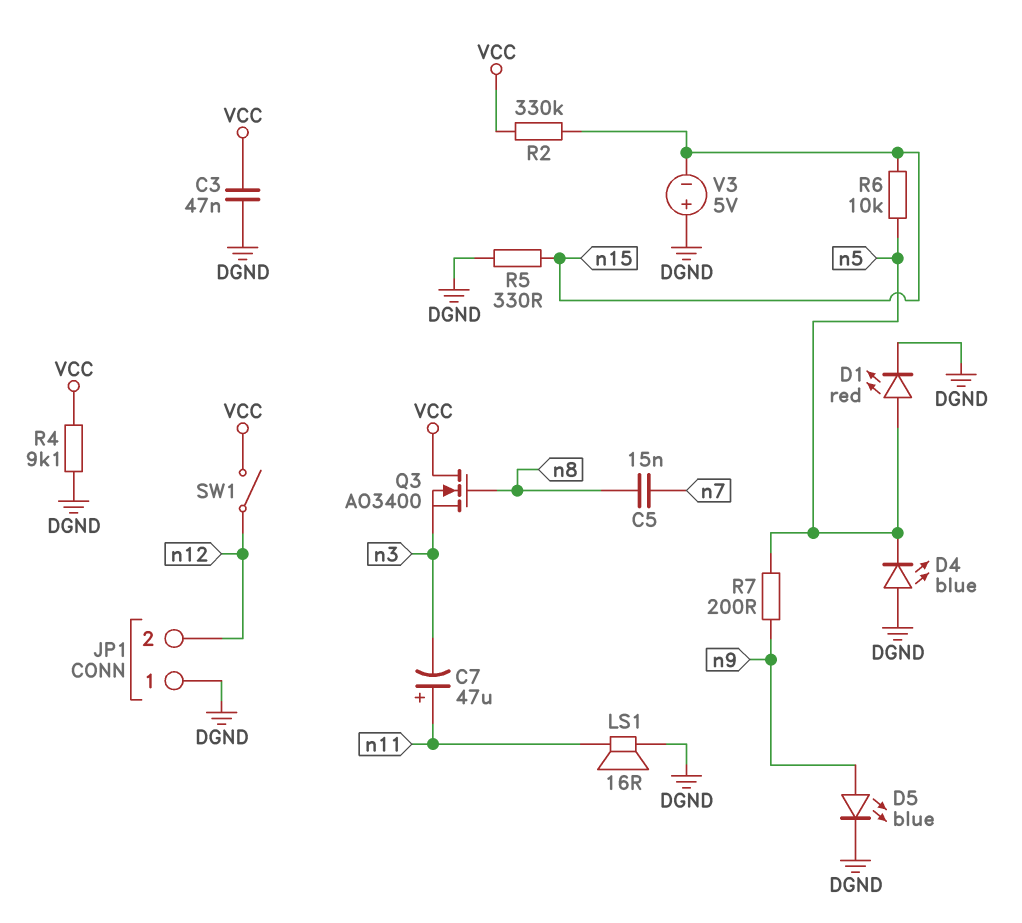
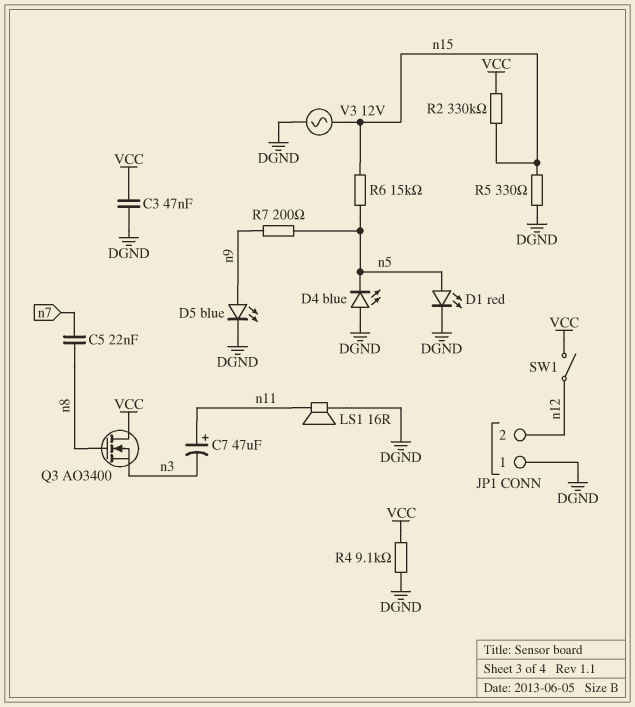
C5: 15nF (n7, n8) -> 22nF (n7, n8)
R6: 10k (n5, n15) -> 15k (n5, n15)
V3: 5V (plus DGND, minus n15) -> AC 12V (DGND, n15)

